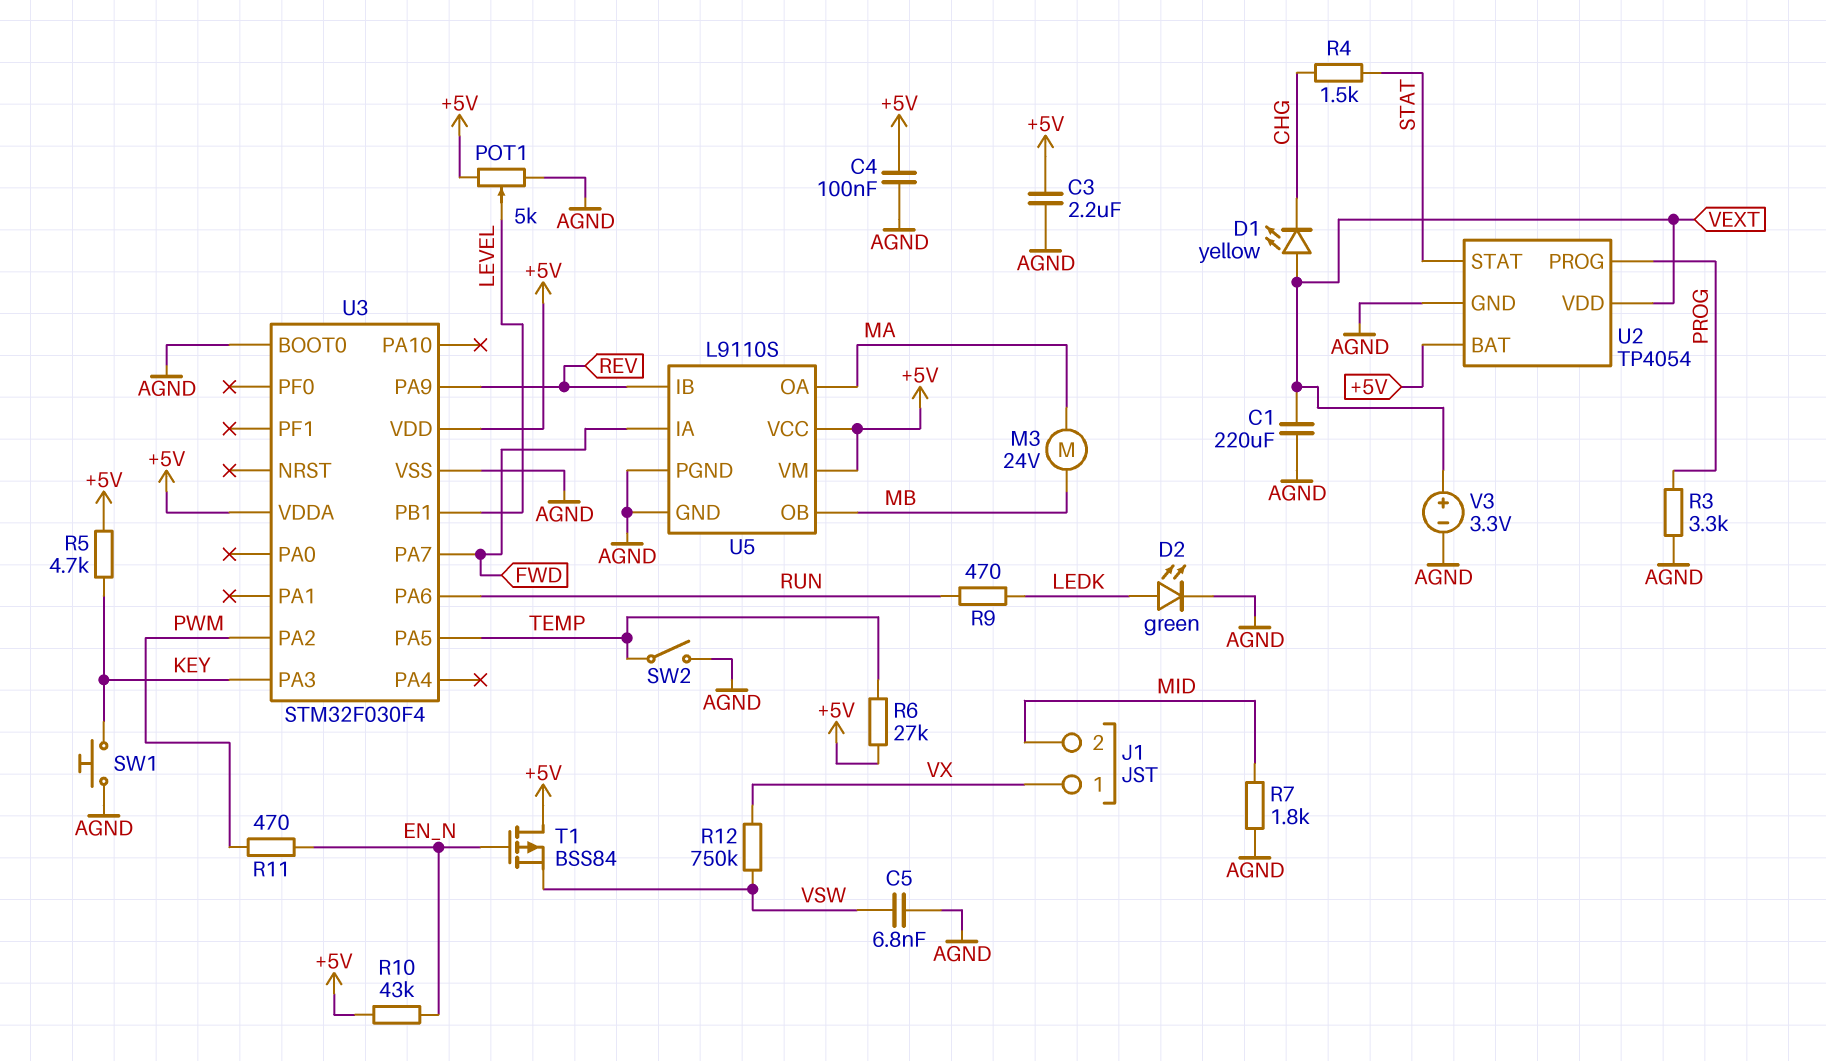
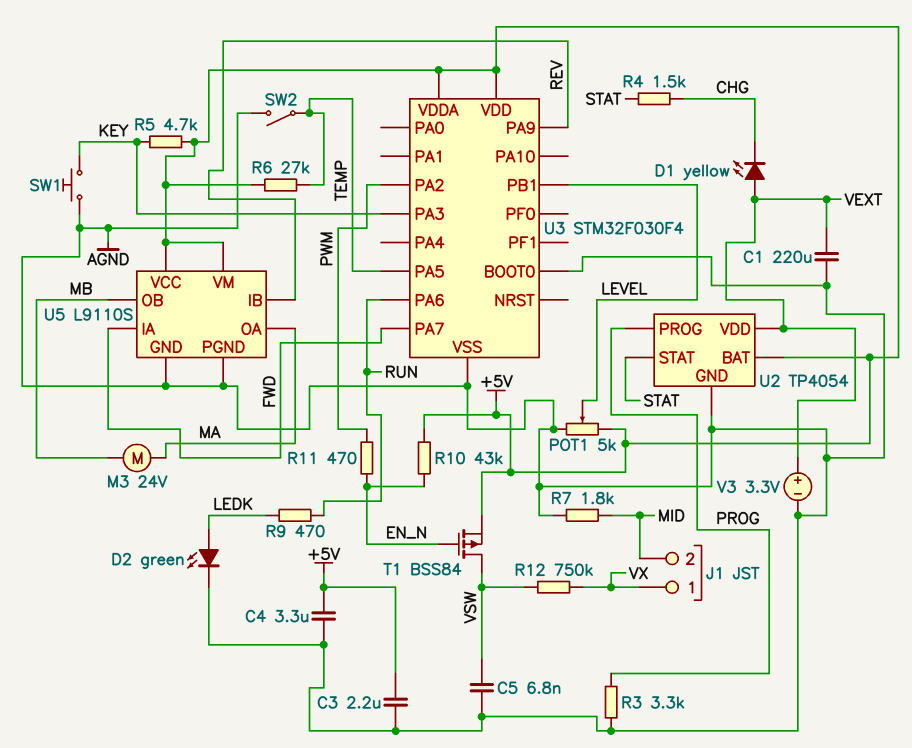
C4: 100nF (+5V, AGND) -> 3.3uF (+5V, AGND)
T1: PMOS BSS84 (G EN_N, D +5V, S VSW) -> PMOS BSS84 (G EN_N, D VSW, S +5V)

